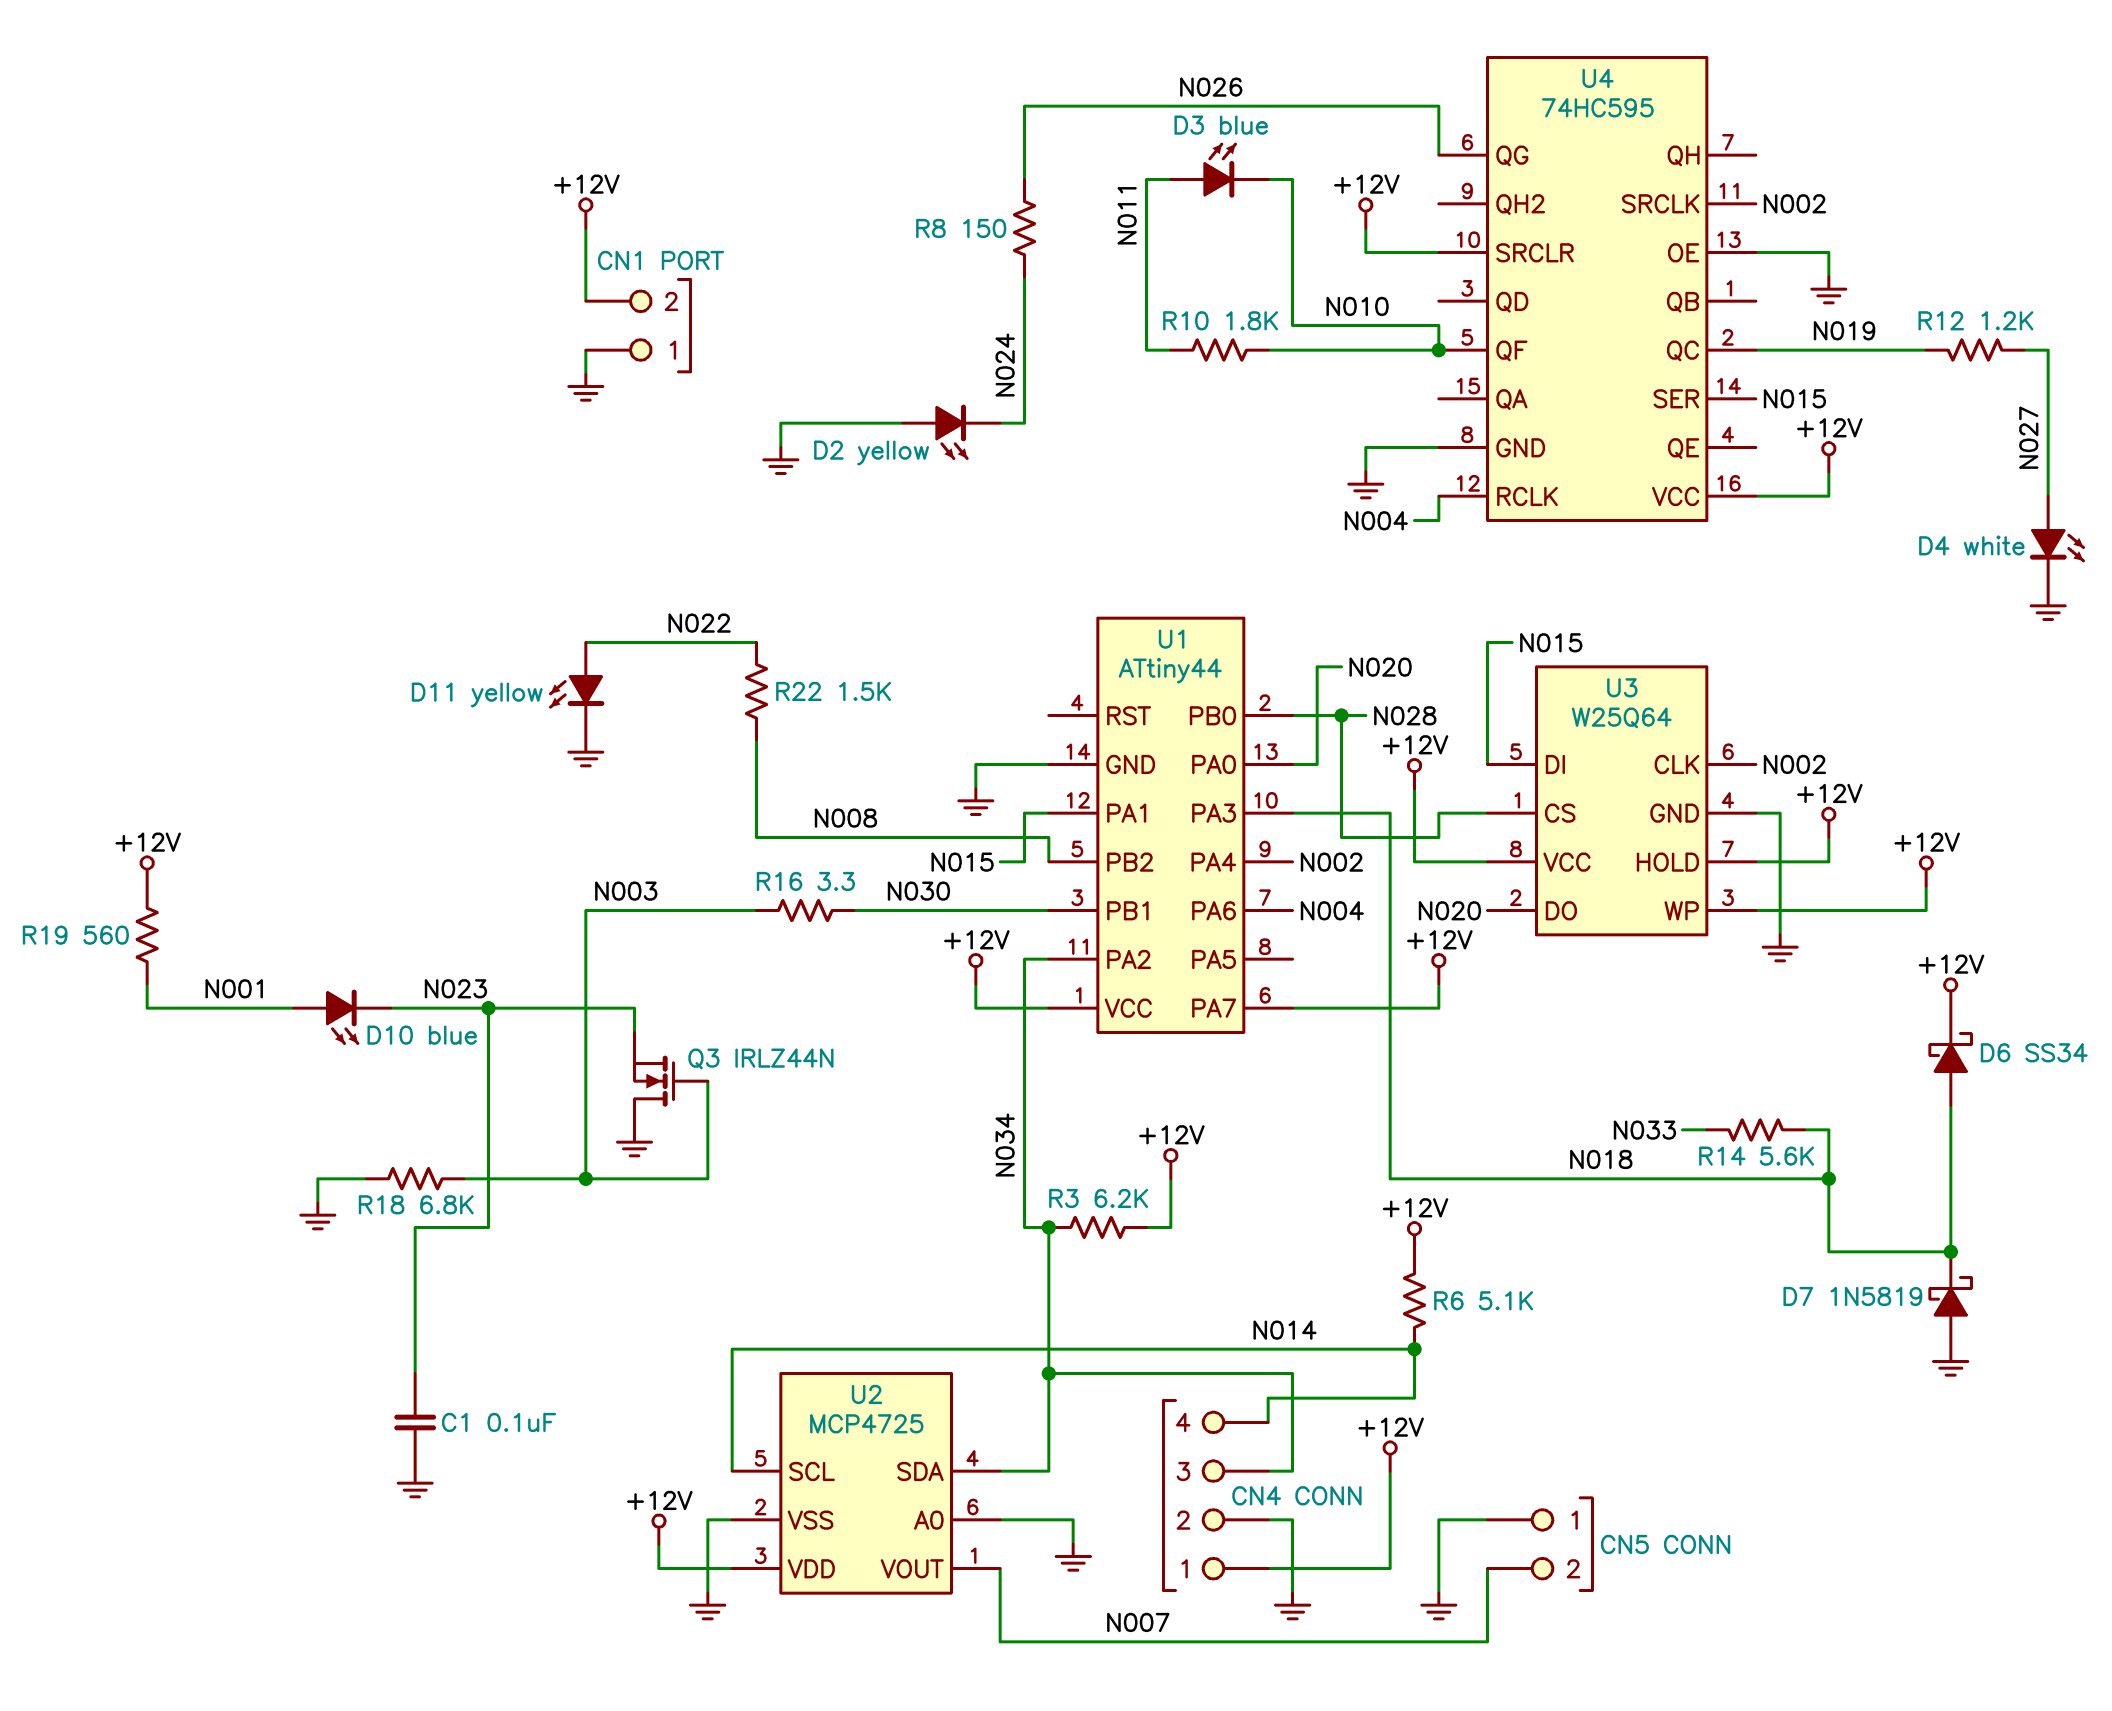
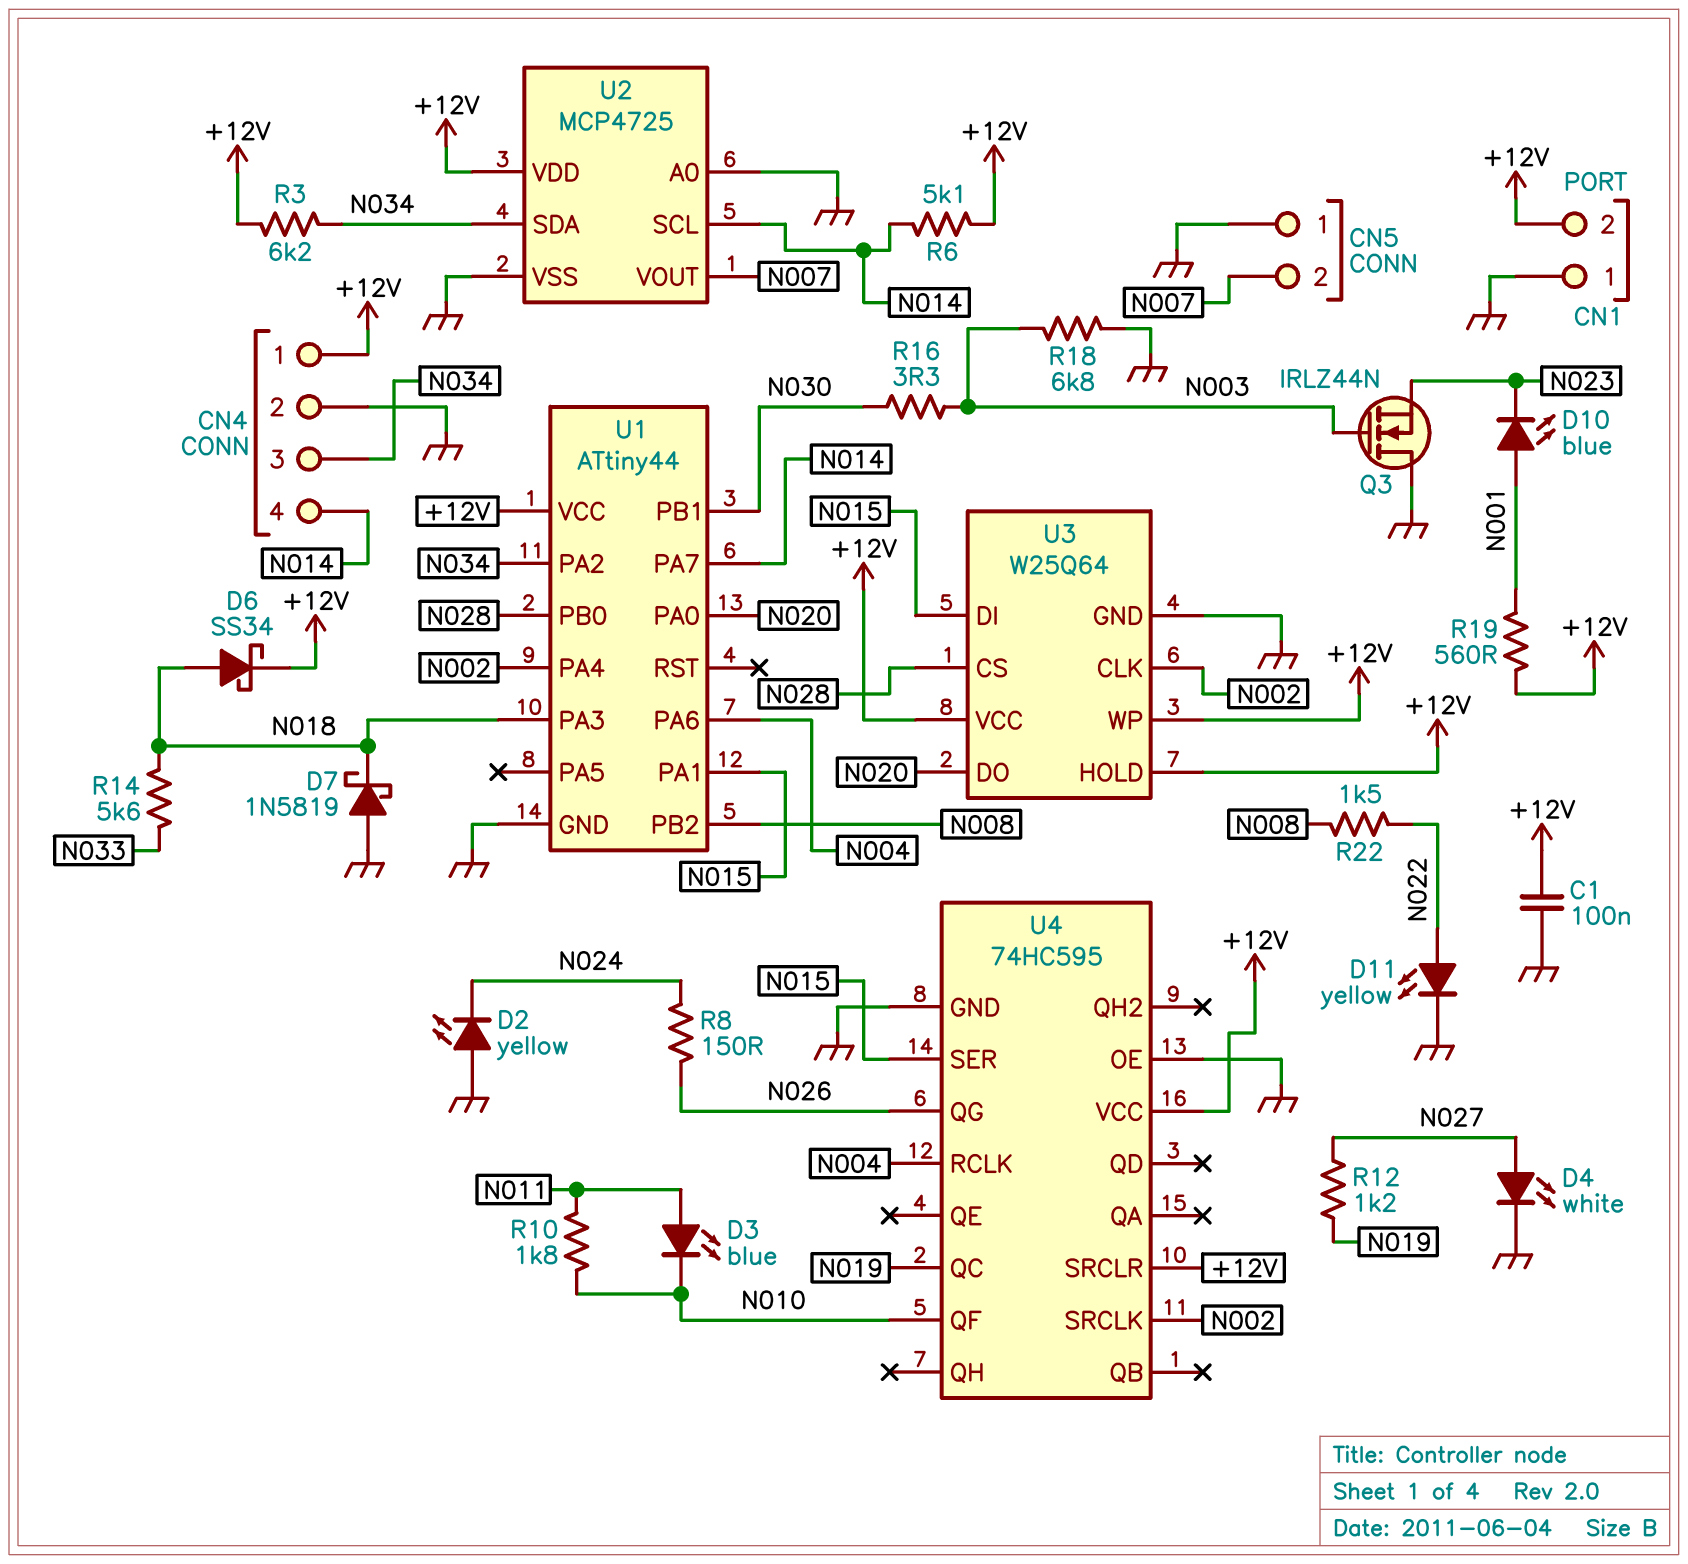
C1: 100nF (GND, N023) -> 100nF (+12V, GND)
U1 pin PA7: +12V -> N014

